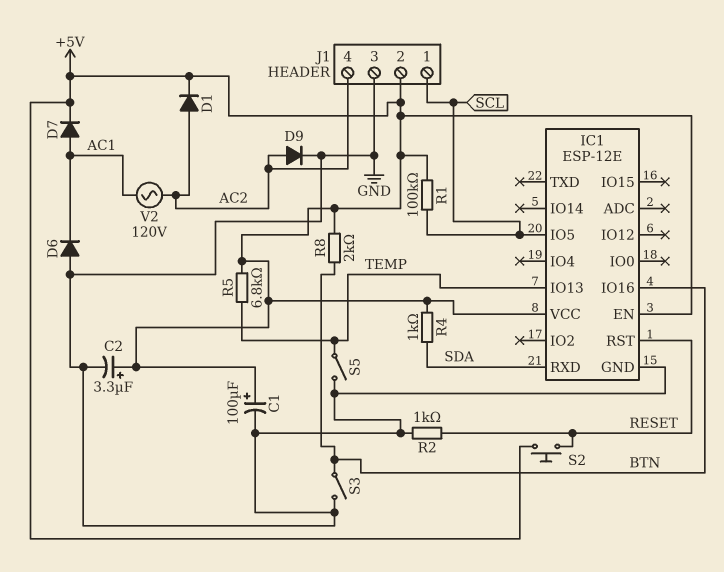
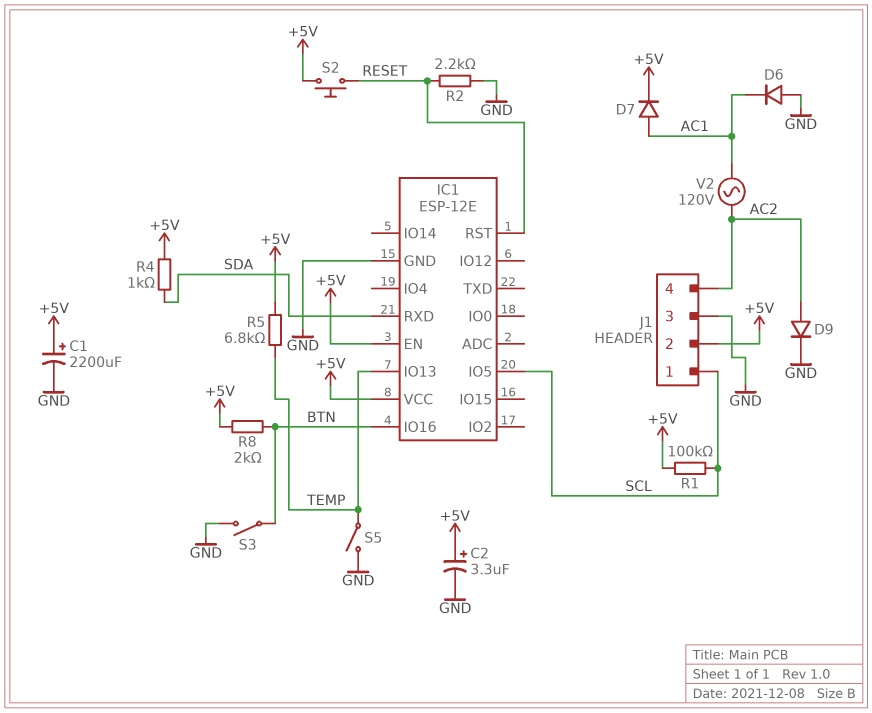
C1: 100uF (plus +5V, minus GND) -> 2200uF (plus +5V, minus GND)
D1: diode (A AC2, K +5V) -> none
R2: 1k (GND, RESET) -> 2.2k (GND, RESET)

